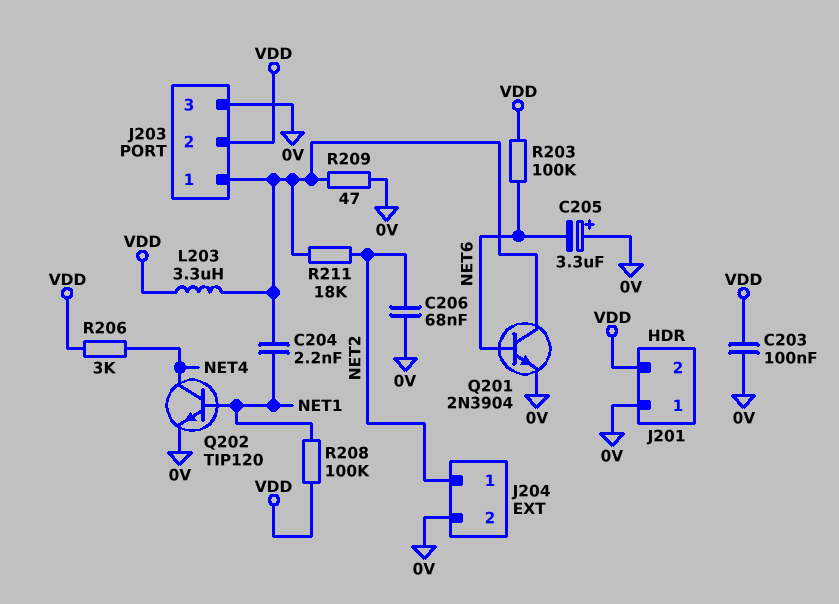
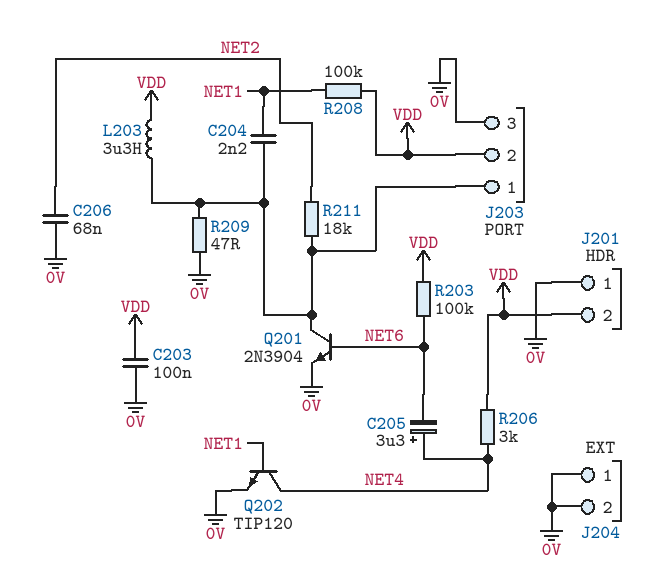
C205: 3.3uF (plus 0V, minus NET6) -> 3.3uF (plus NET4, minus NET6)
J204 pin 1: NET2 -> 0V

